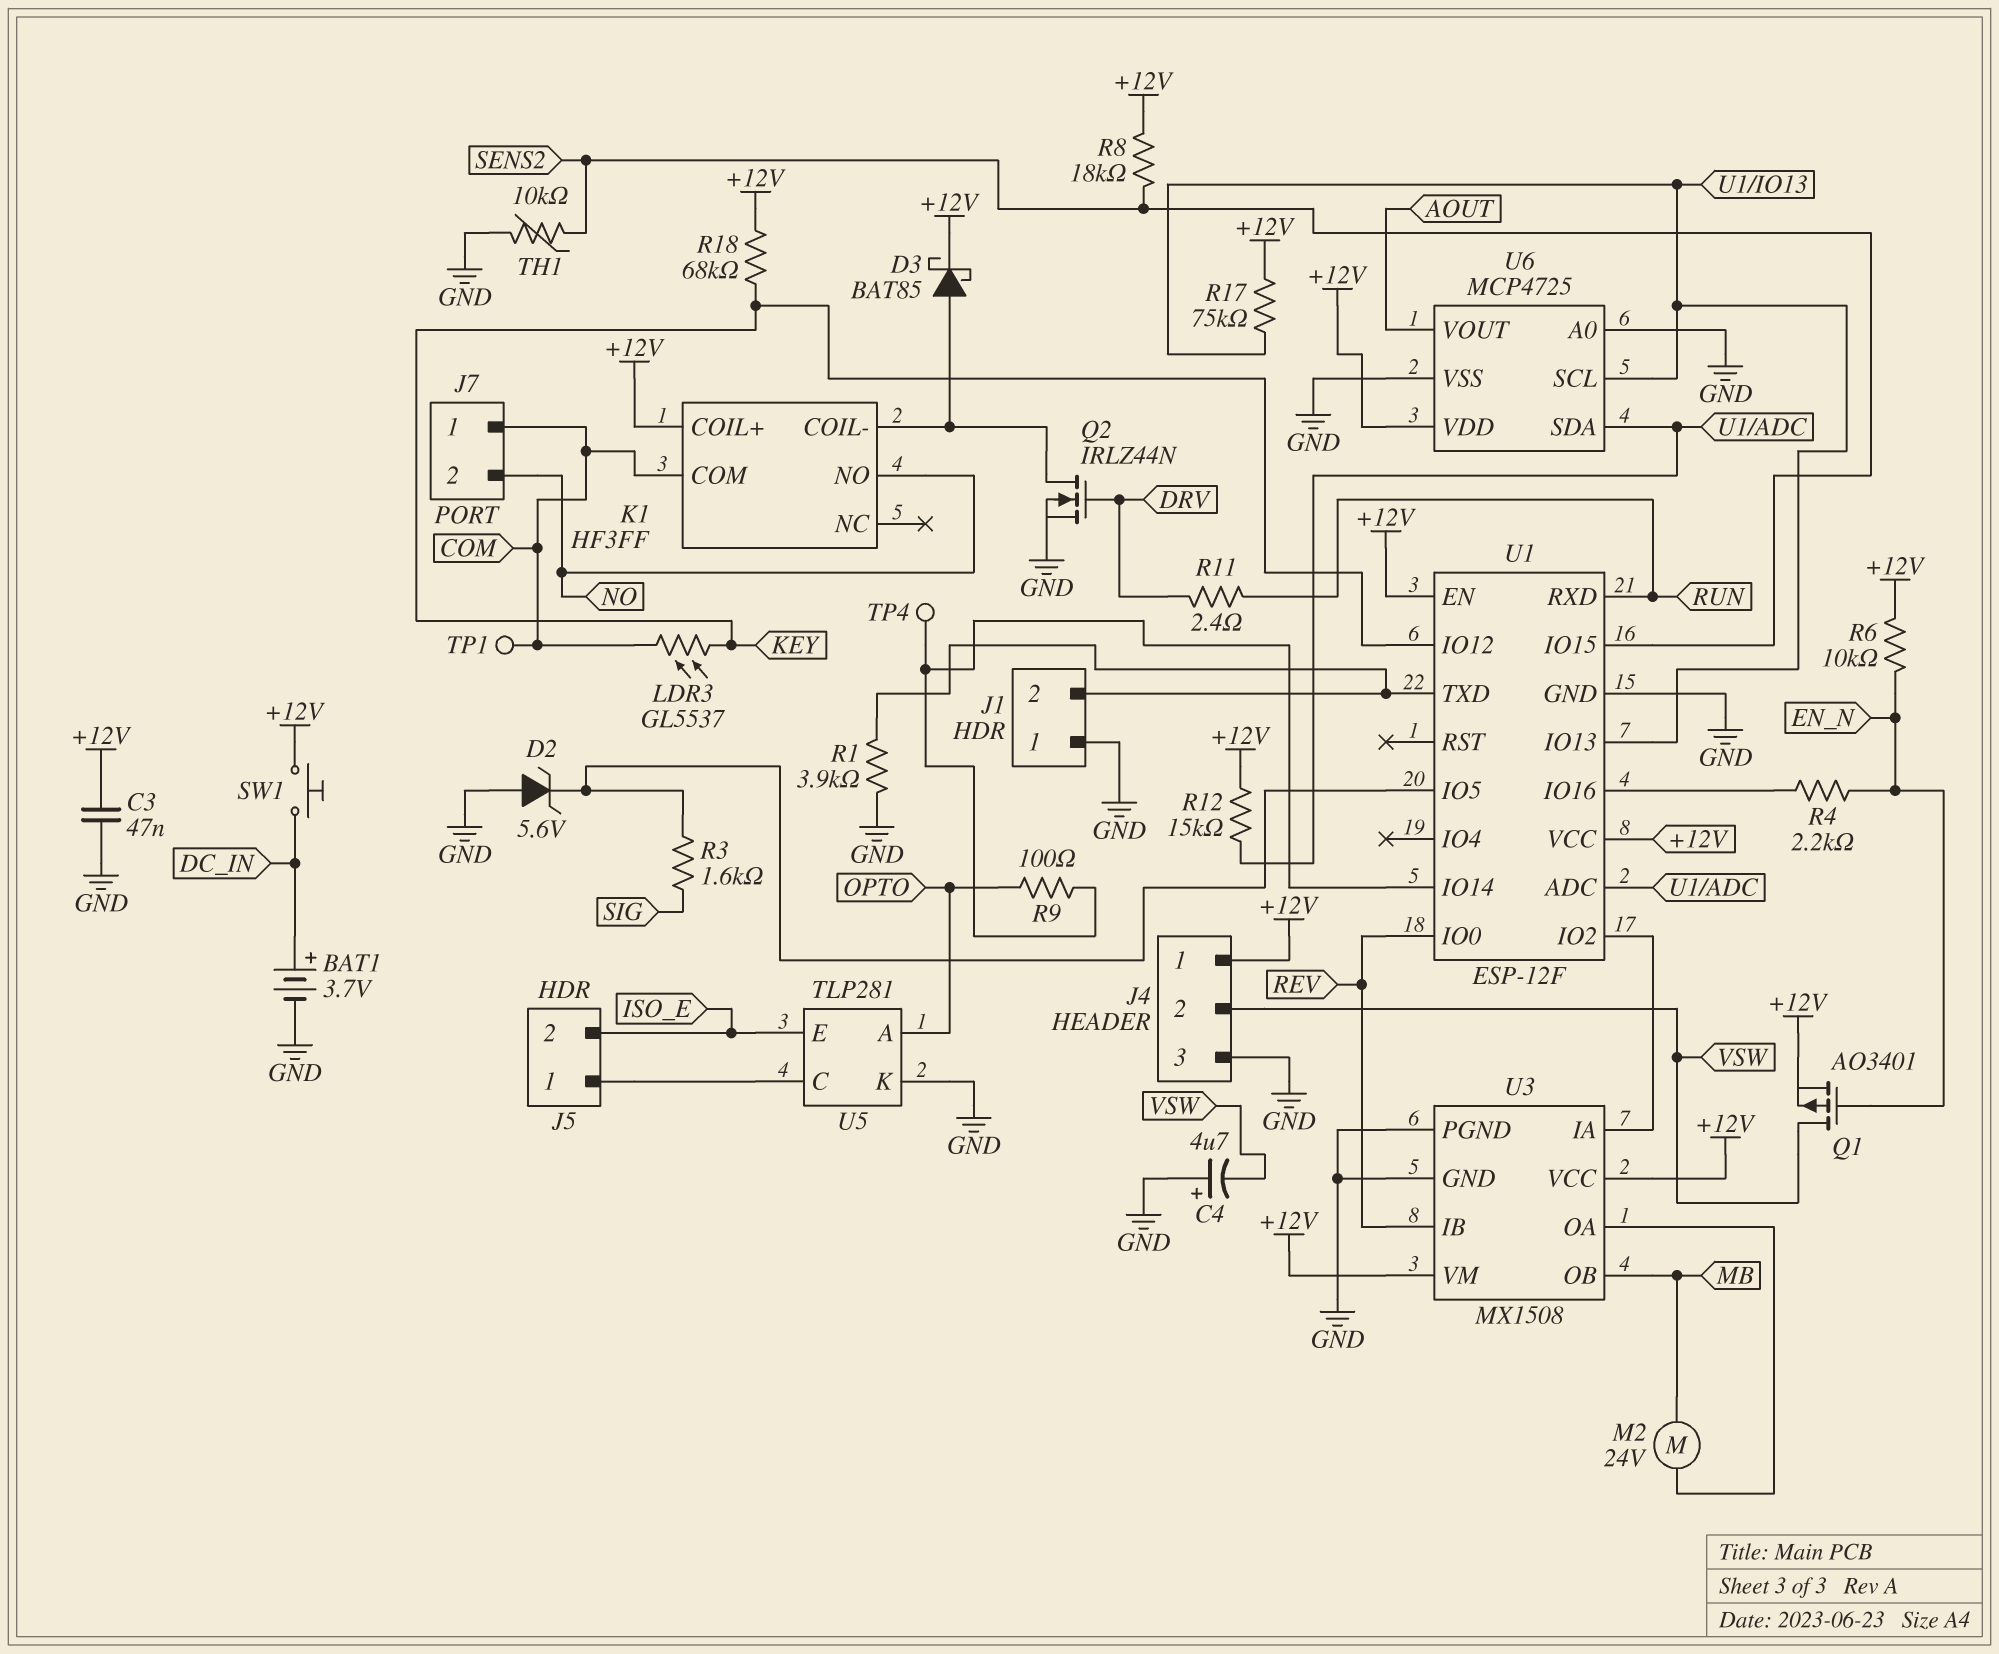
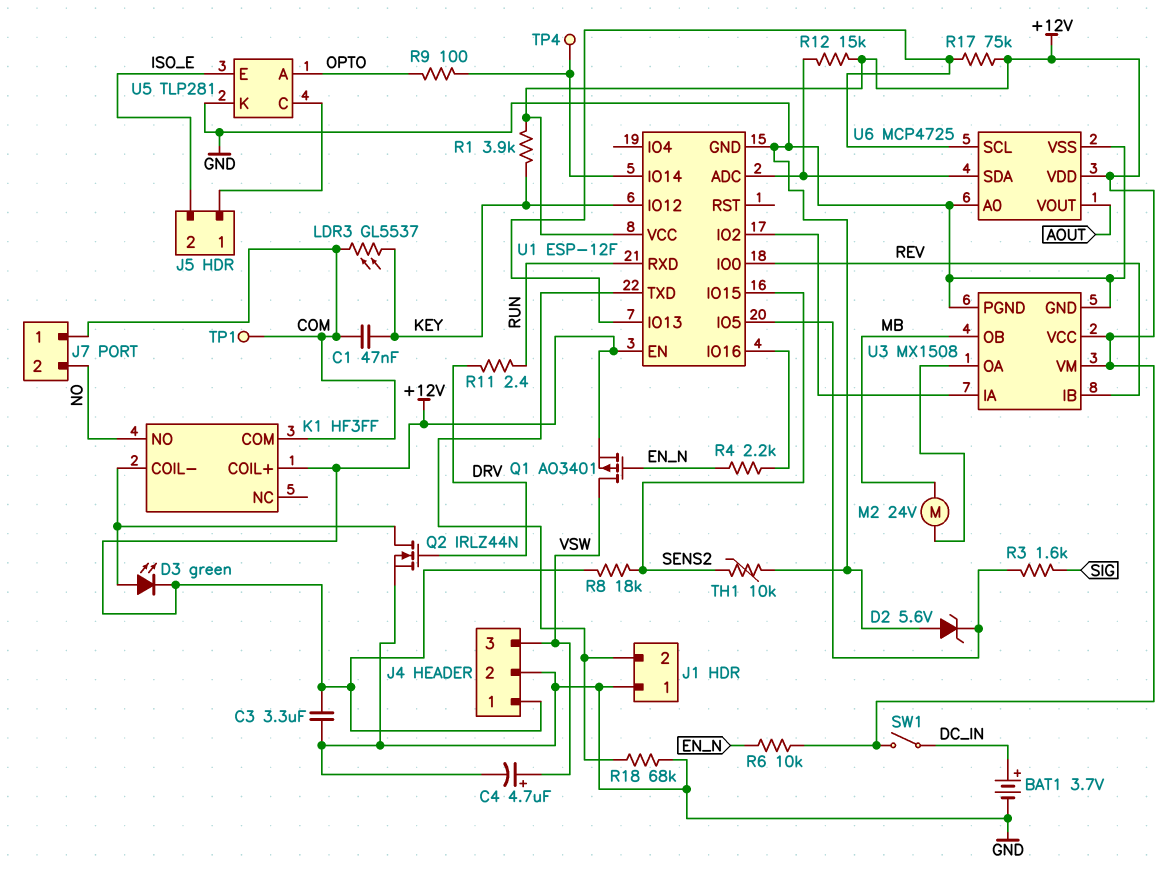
C1: none -> 47nF (COM, KEY)
C3: 47nF (+12V, GND) -> 3.3uF (+12V, GND)
C4: 4.7uF (plus GND, minus VSW) -> 4.7uF (plus VSW, minus GND)
D3: schottky BAT85 (A K1/COIL-, K +12V) -> LED green (A K1/COIL-, K +12V)
J4 pin 2: VSW -> GND
J4 pin 3: GND -> VSW
R1: 3.9k (GND, J1/2) -> 3.9k (+12V, KEY)
R18: 68k (+12V, KEY) -> 68k (GND, J1/2)
SW1: button (+12V, DC_IN) -> switch (+12V, DC_IN)

